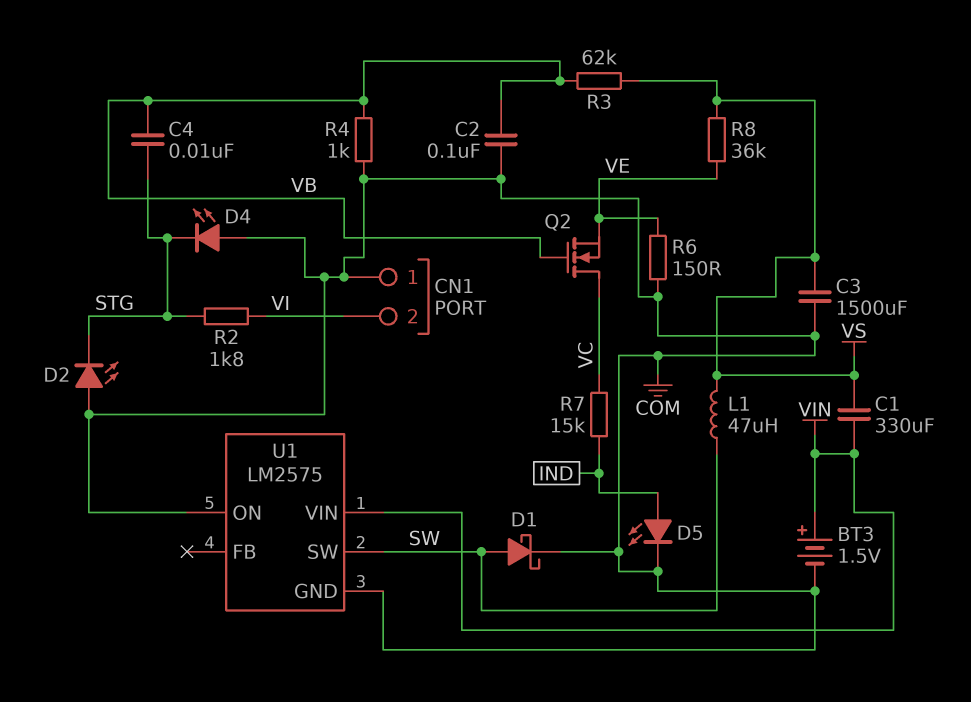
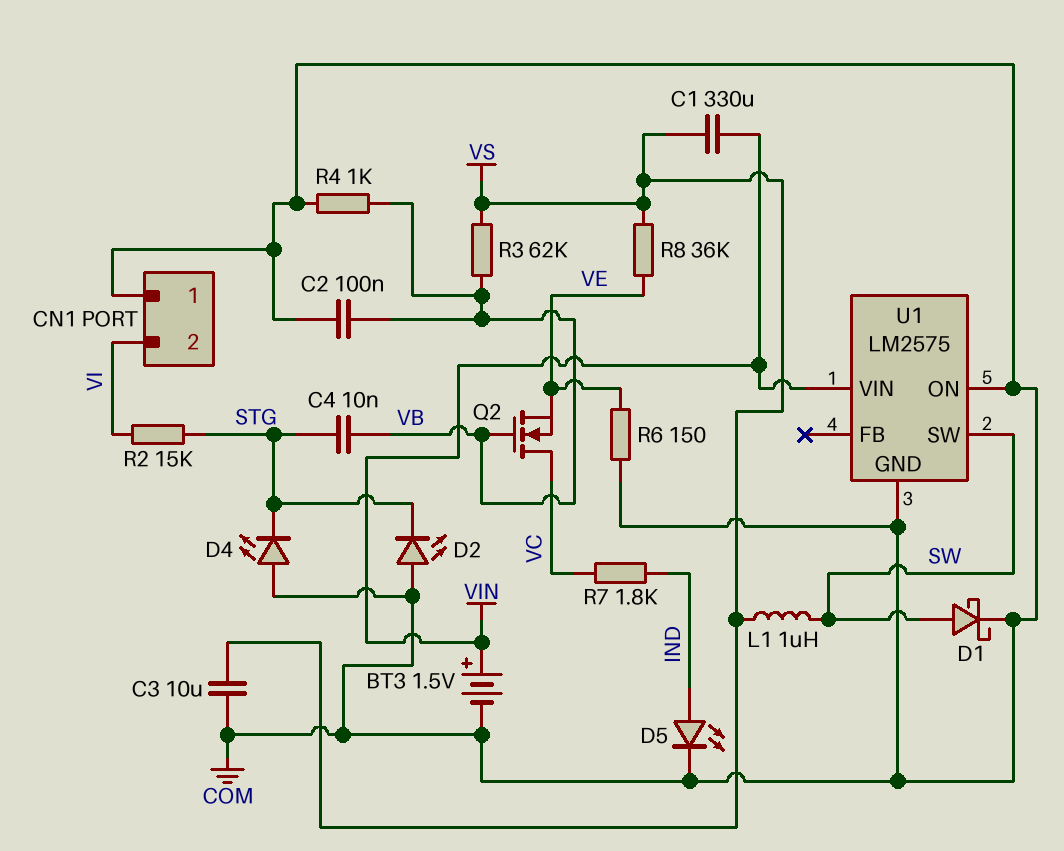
C3: 1500uF (COM, VS) -> 10uF (COM, VS)
L1: 47uH (SW, VS) -> 1uH (SW, VS)
R2: 1.8k (STG, VI) -> 15k (STG, VI)
R7: 15k (IND, VC) -> 1.8k (IND, VC)

